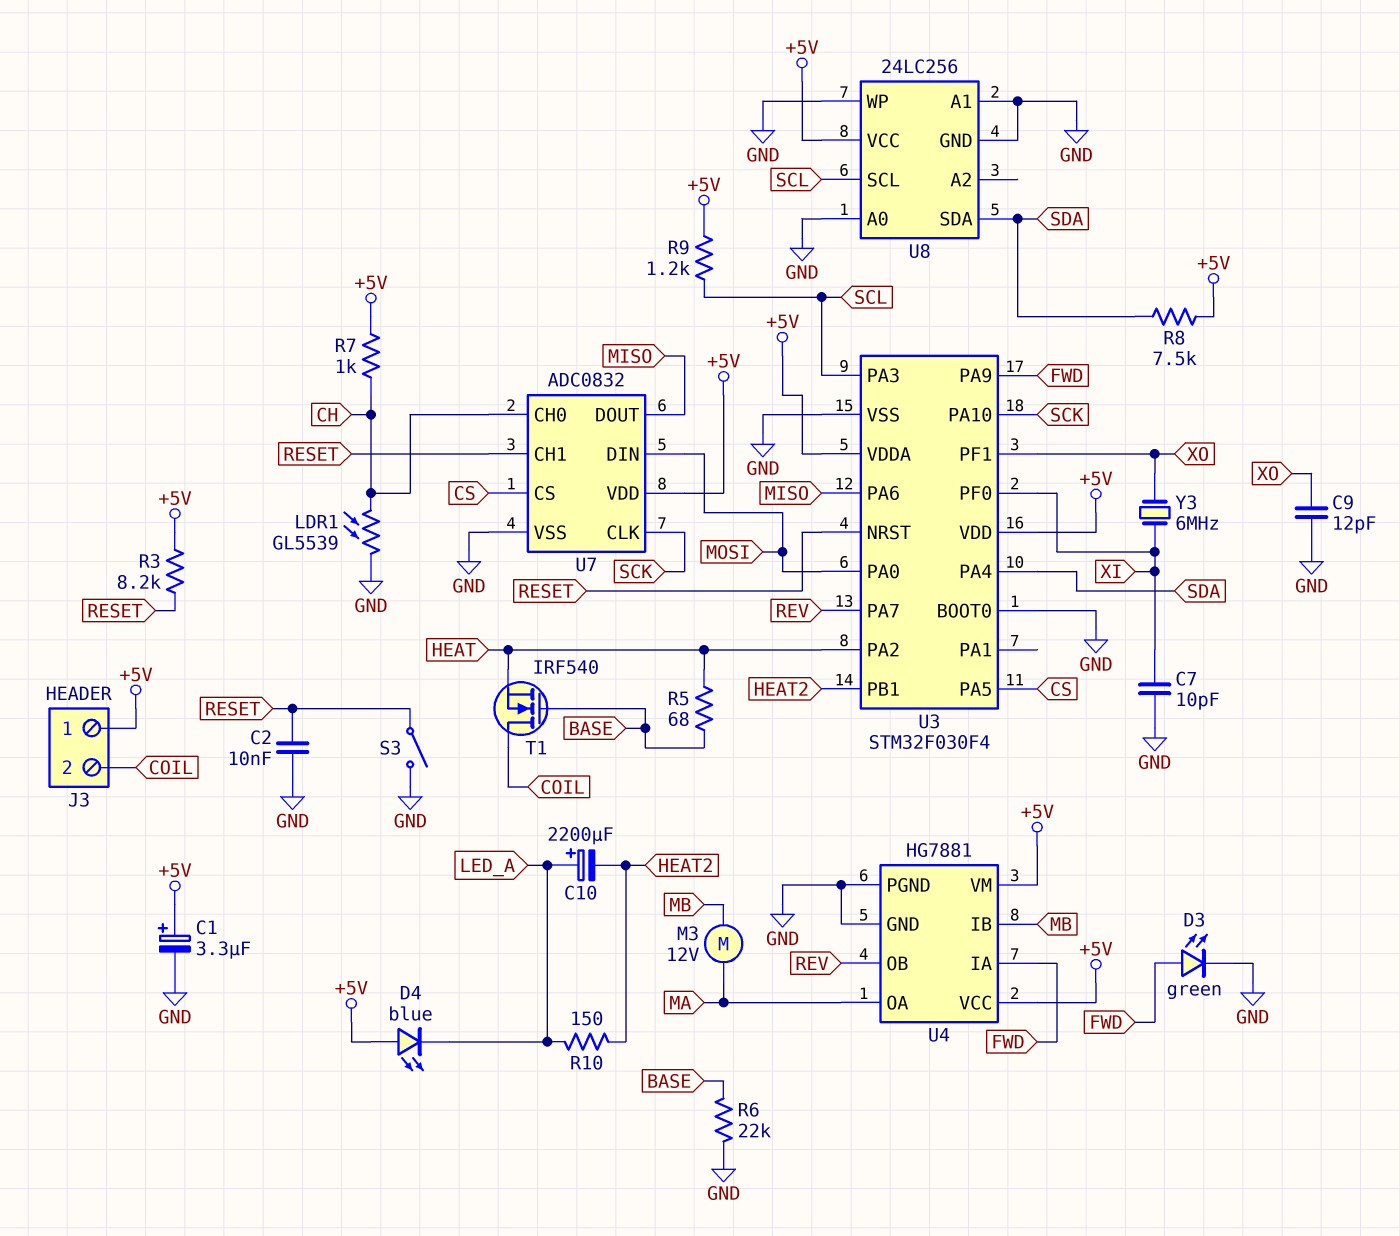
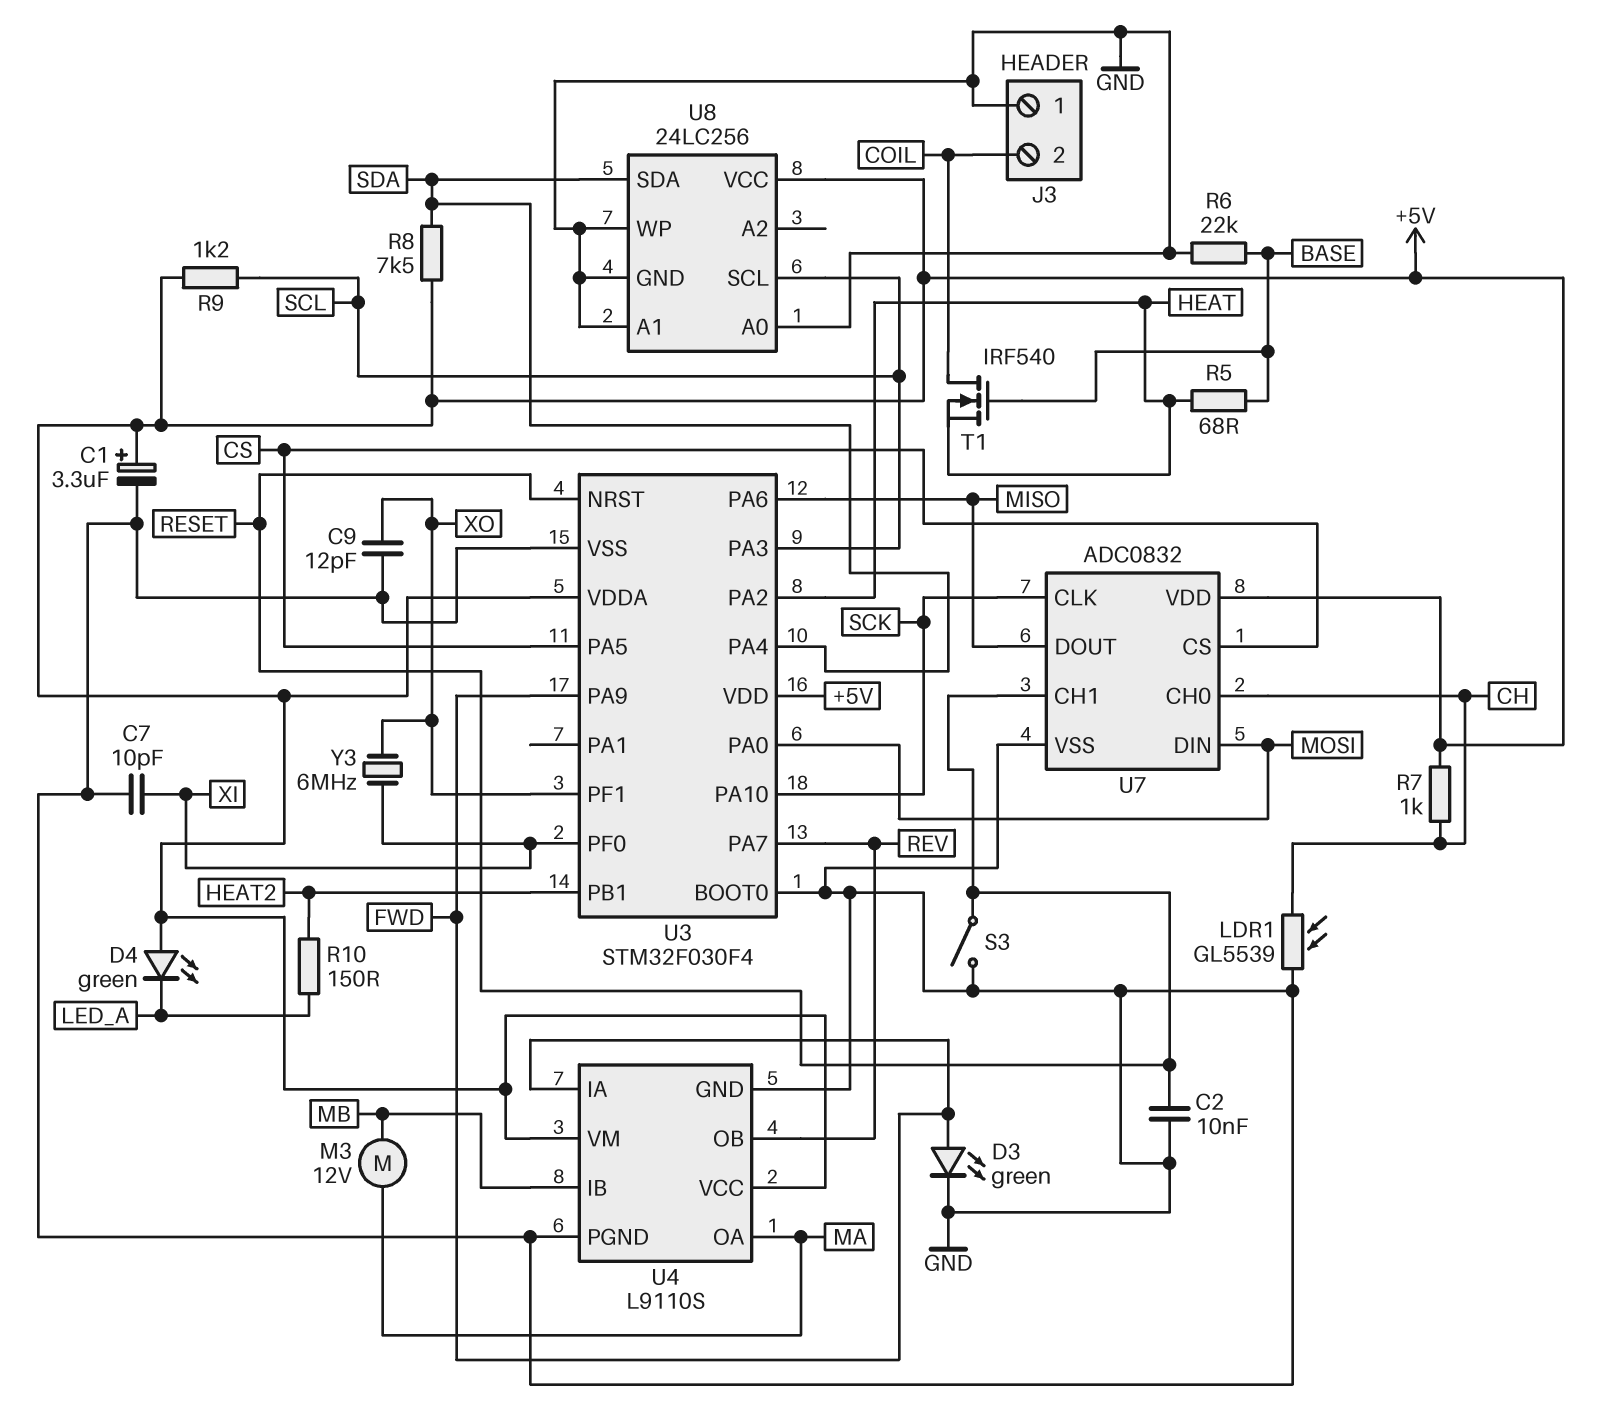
C10: 2200uF (plus LED_A, minus HEAT2) -> none
D4: LED blue (A +5V, K LED_A) -> LED green (A +5V, K LED_A)
J3 pin 1: +5V -> GND
R3: 8.2k (+5V, RESET) -> none
U4: HG7881 -> L9110S

